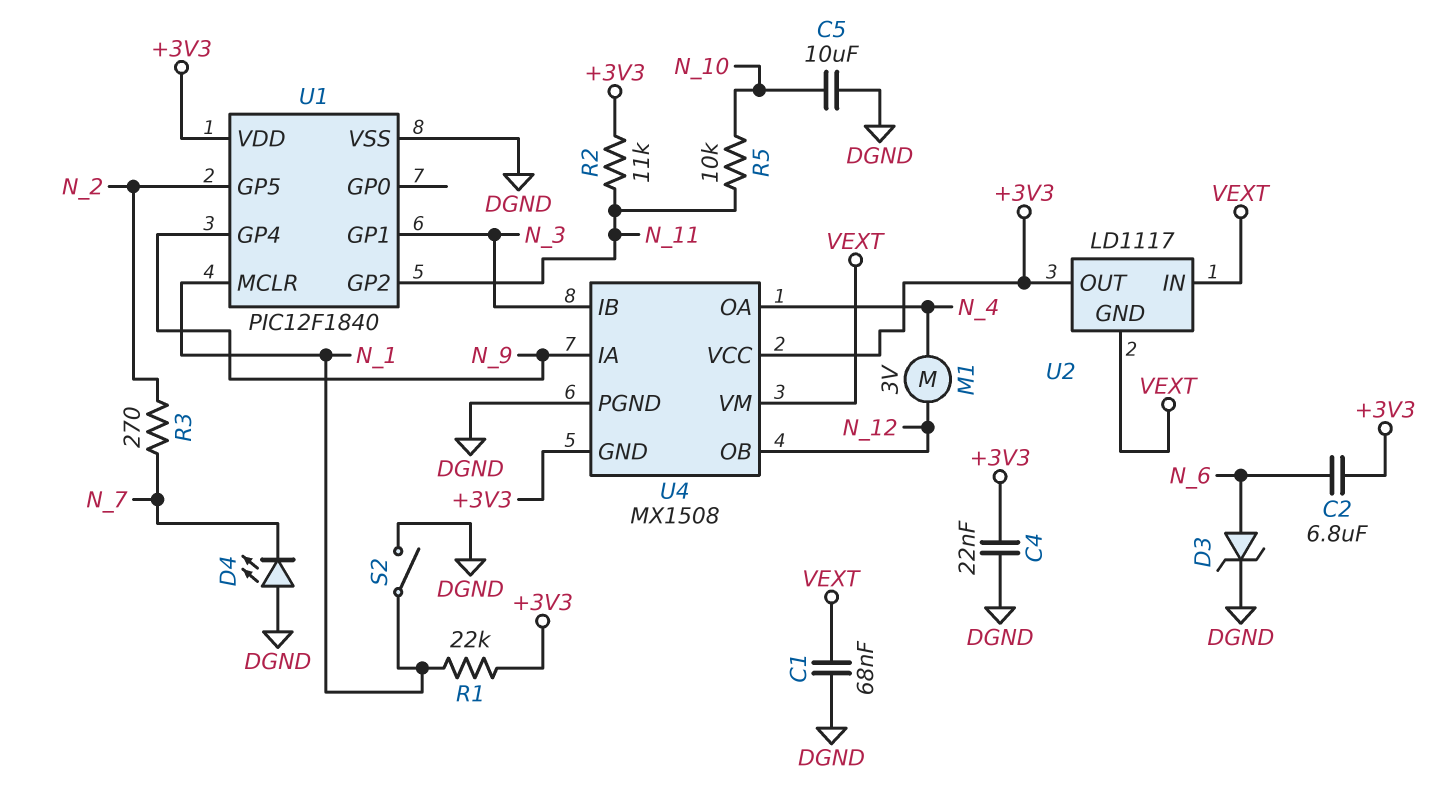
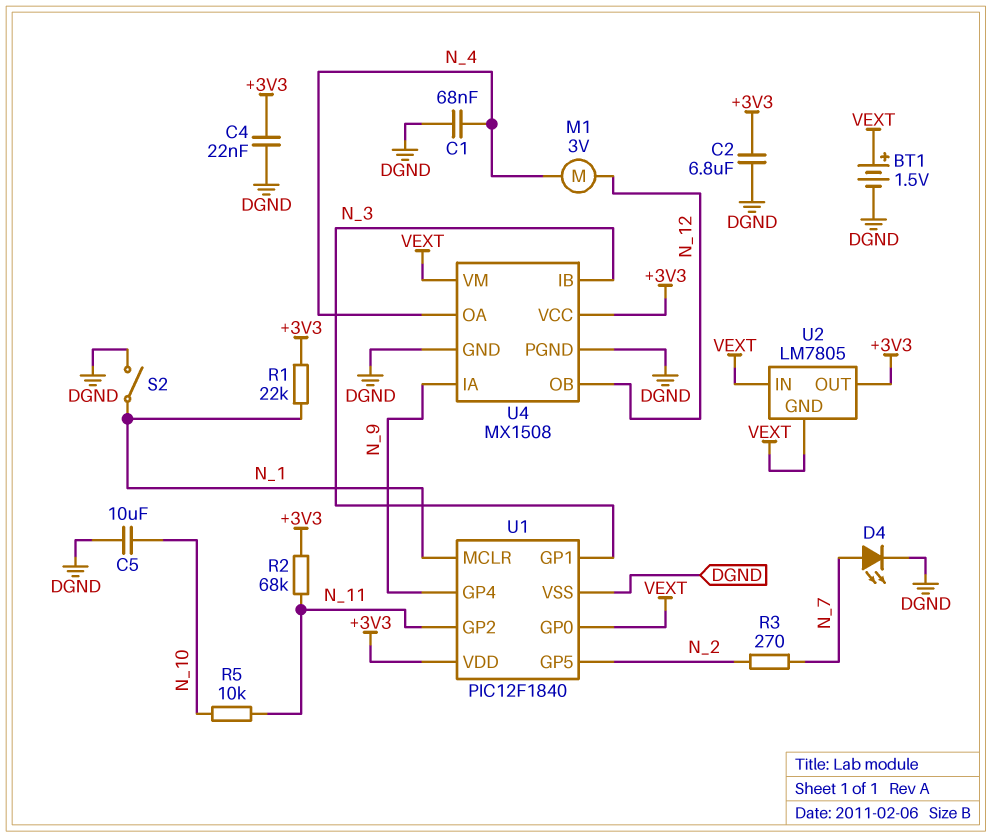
BT1: none -> 1.5V (plus VEXT, minus DGND)
C1: 68nF (DGND, VEXT) -> 68nF (DGND, N_4)
C2: 6.8uF (+3V3, N_6) -> 6.8uF (+3V3, DGND)
D3: zener (A N_6, K DGND) -> none
D4: LED (A DGND, K N_7) -> LED (A N_7, K DGND)
R2: 11k (+3V3, N_11) -> 68k (+3V3, N_11)
U1 pin GP0: none -> VEXT
U2: LD1117 -> LM7805
U4 pin GND: +3V3 -> DGND

